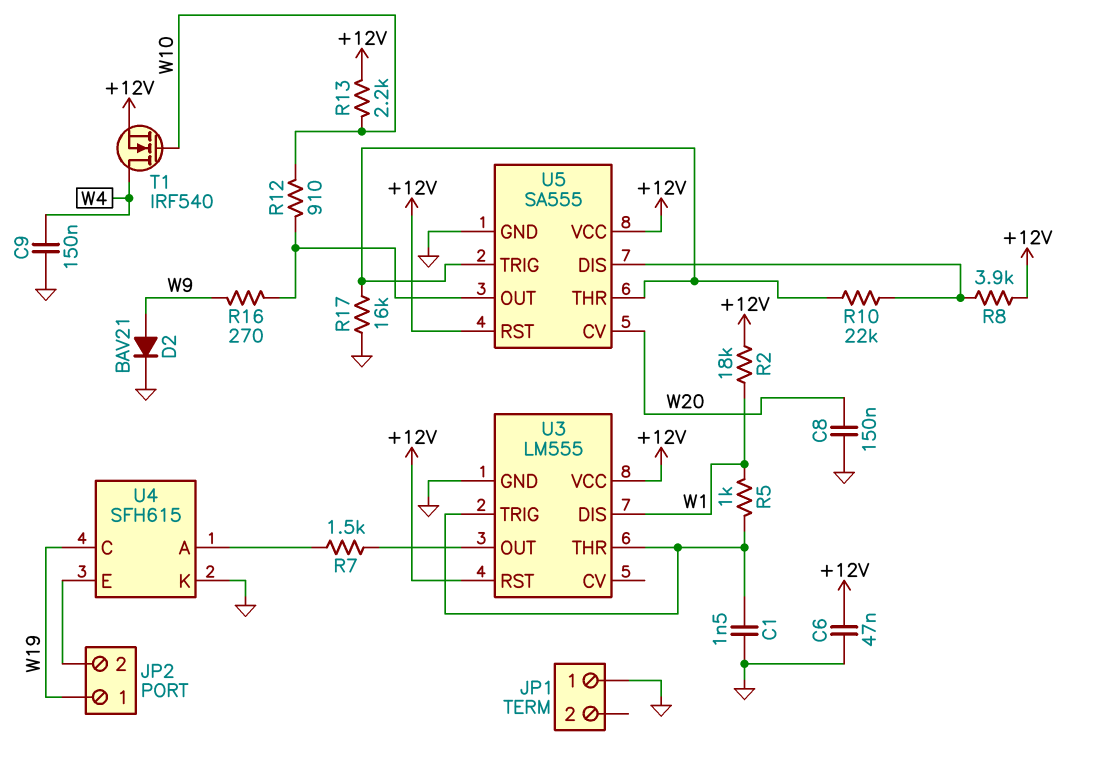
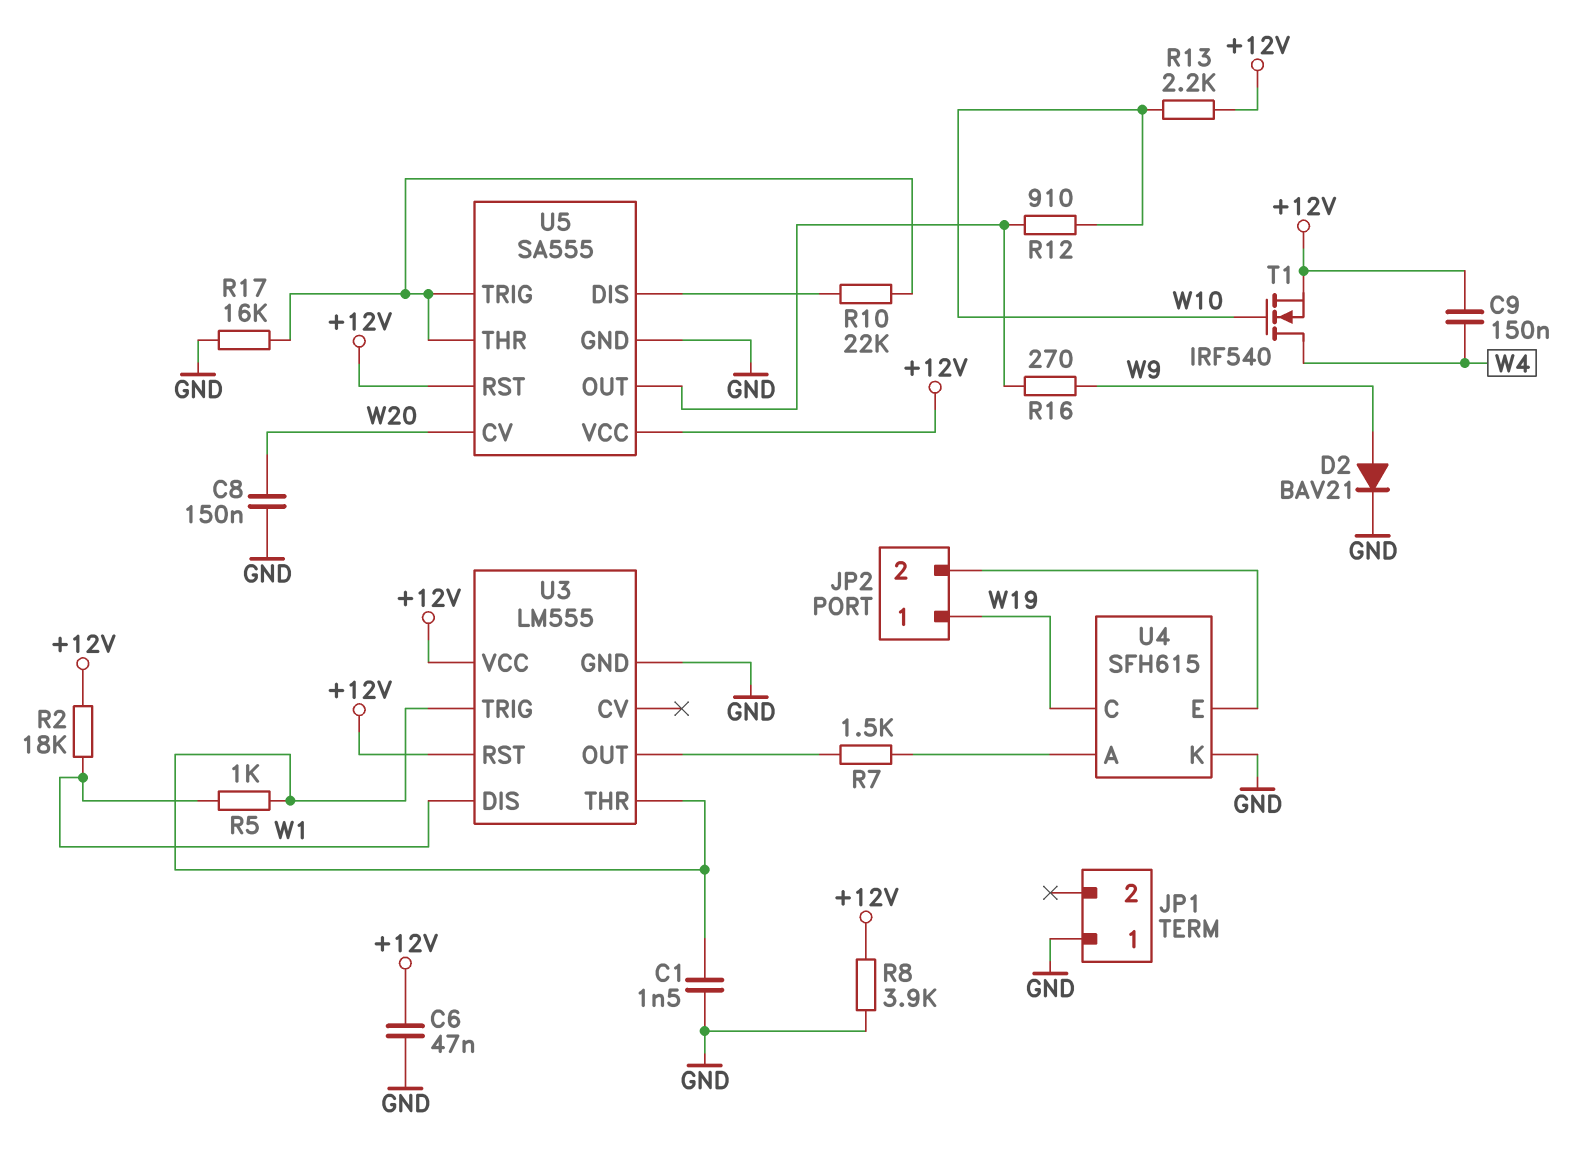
C9: 150nF (GND, W4) -> 150nF (+12V, W4)
R8: 3.9k (+12V, U5/DIS) -> 3.9k (+12V, GND)

